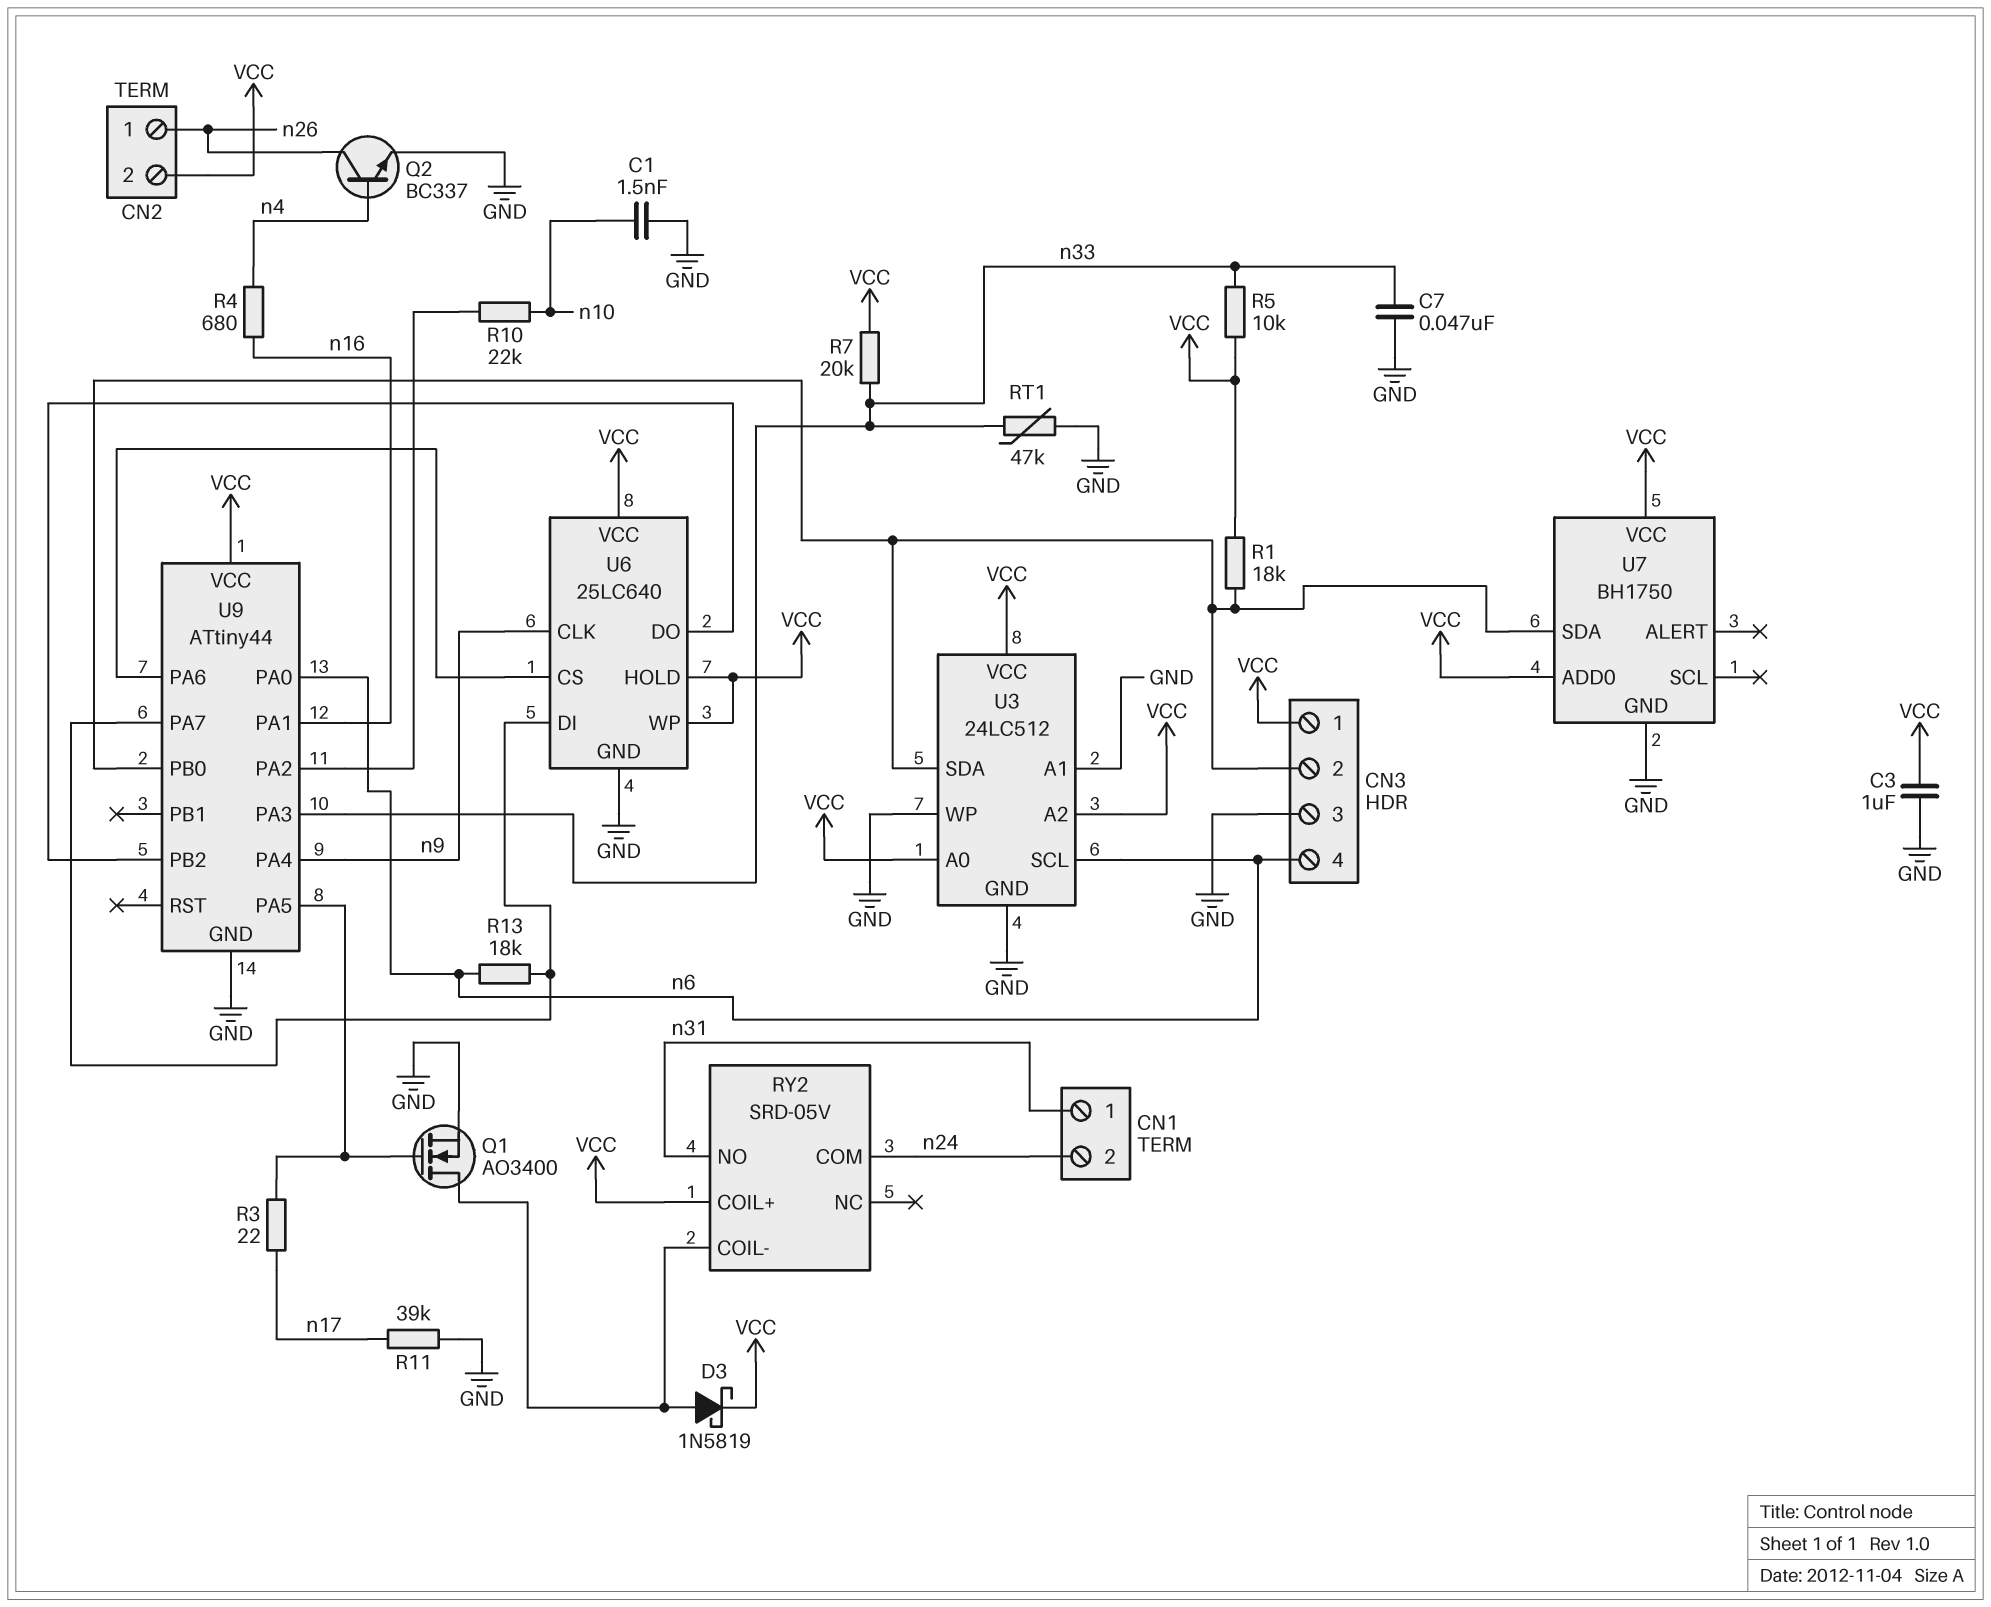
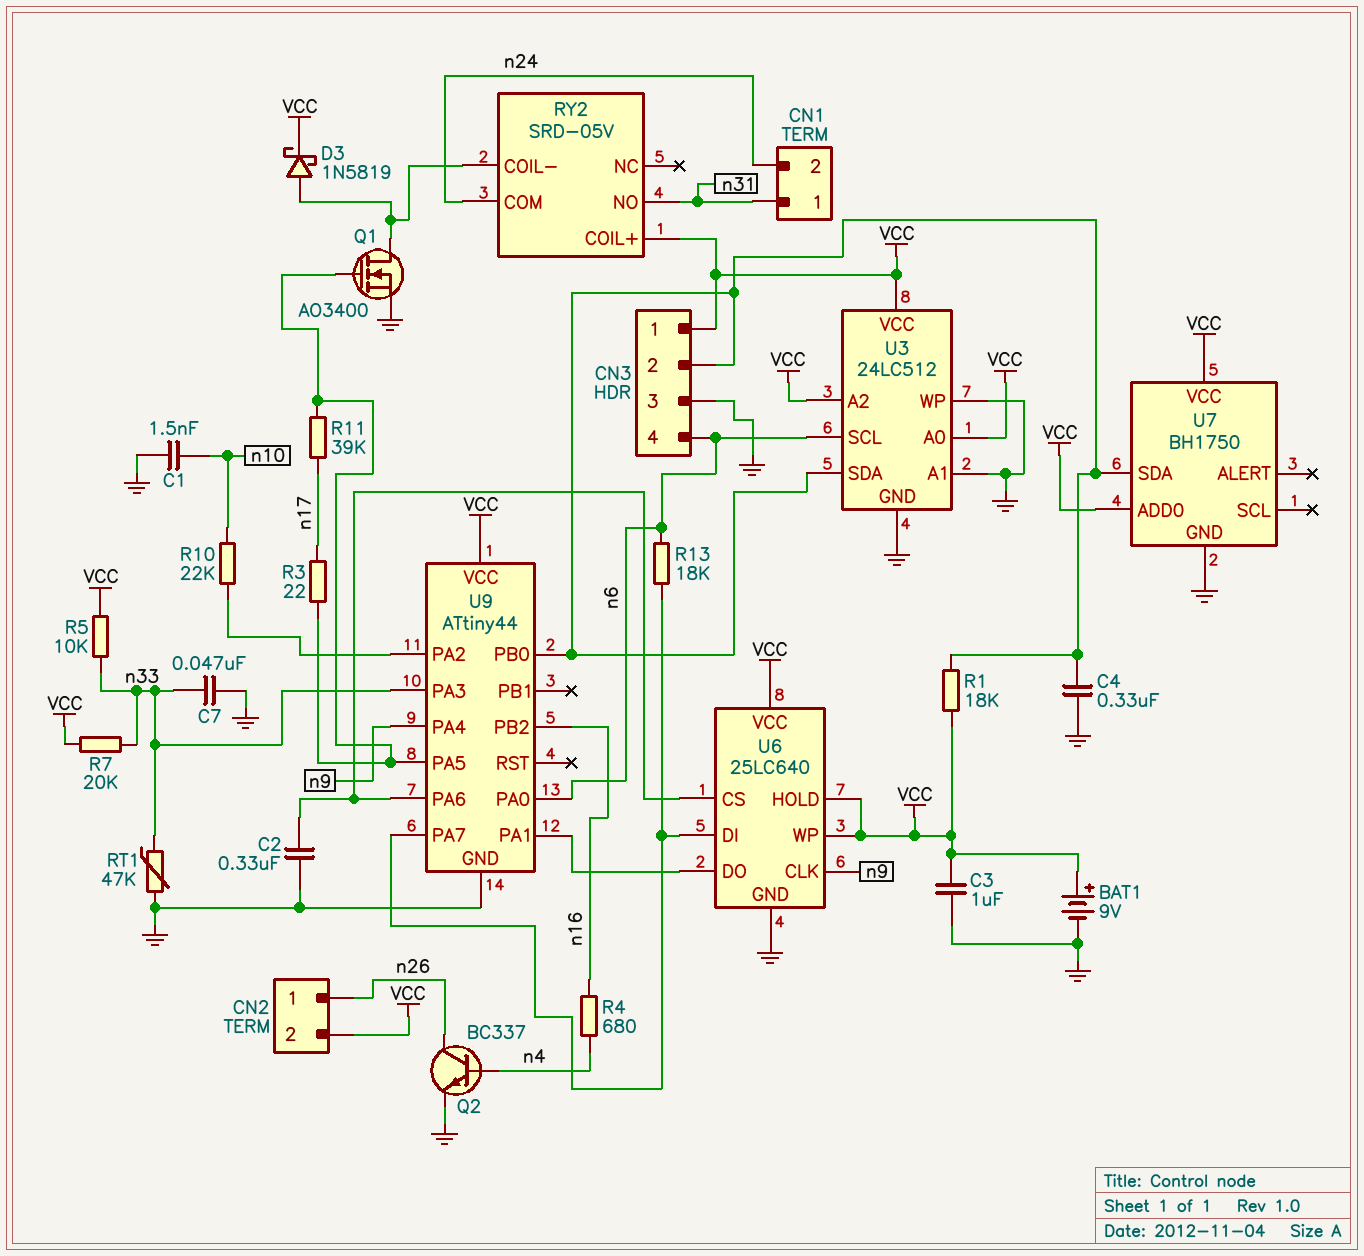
BAT1: none -> 9V (plus VCC, minus GND)
C2: none -> 330nF (GND, U6/CS)
C4: none -> 330nF (CN3/2, GND)
R11: 39k (GND, n17) -> 39k (U9/PA5, n17)
U9 pin PA1: n16 -> U6/DO
U9 pin PB2: U6/DO -> n16

